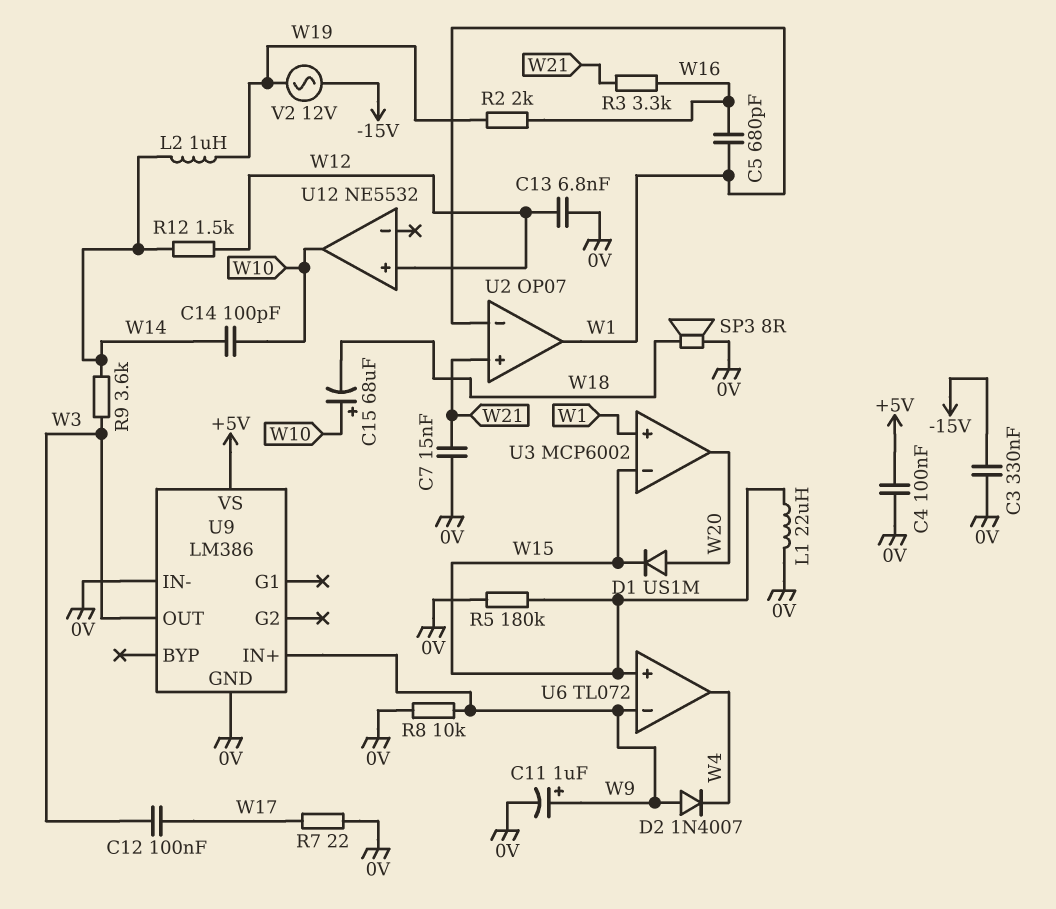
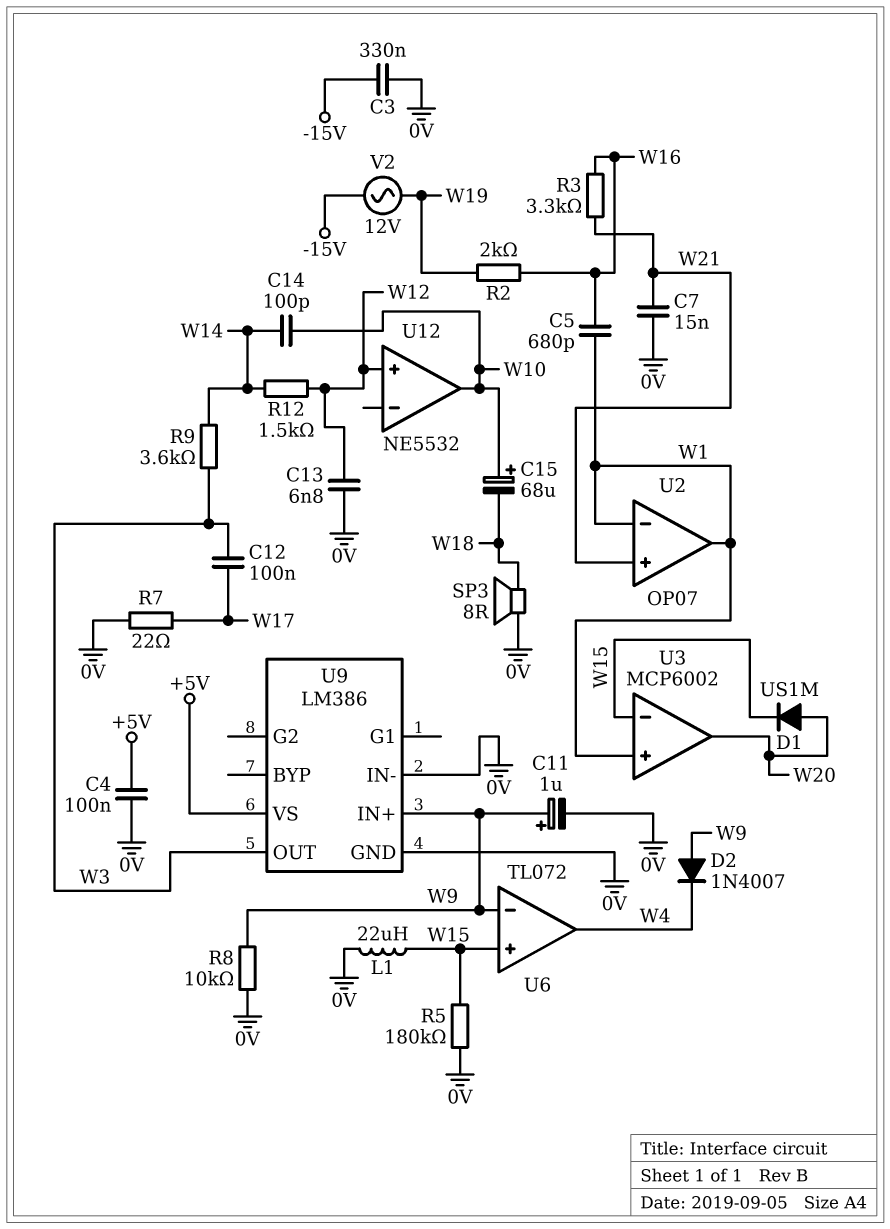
L2: 1uH (W14, W19) -> none

